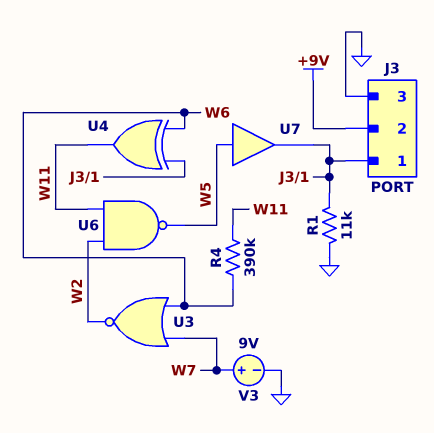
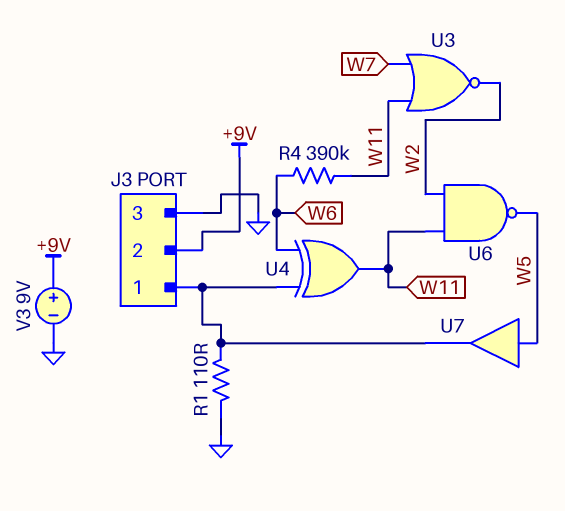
R1: 11k (GND, J3/1) -> 110 (GND, J3/1)
U3: NOR (in W6, in W7, out W2) -> NOR (in W7, in W11, out W2)
V3: 9V (plus W7, minus GND) -> 9V (plus +9V, minus GND)

